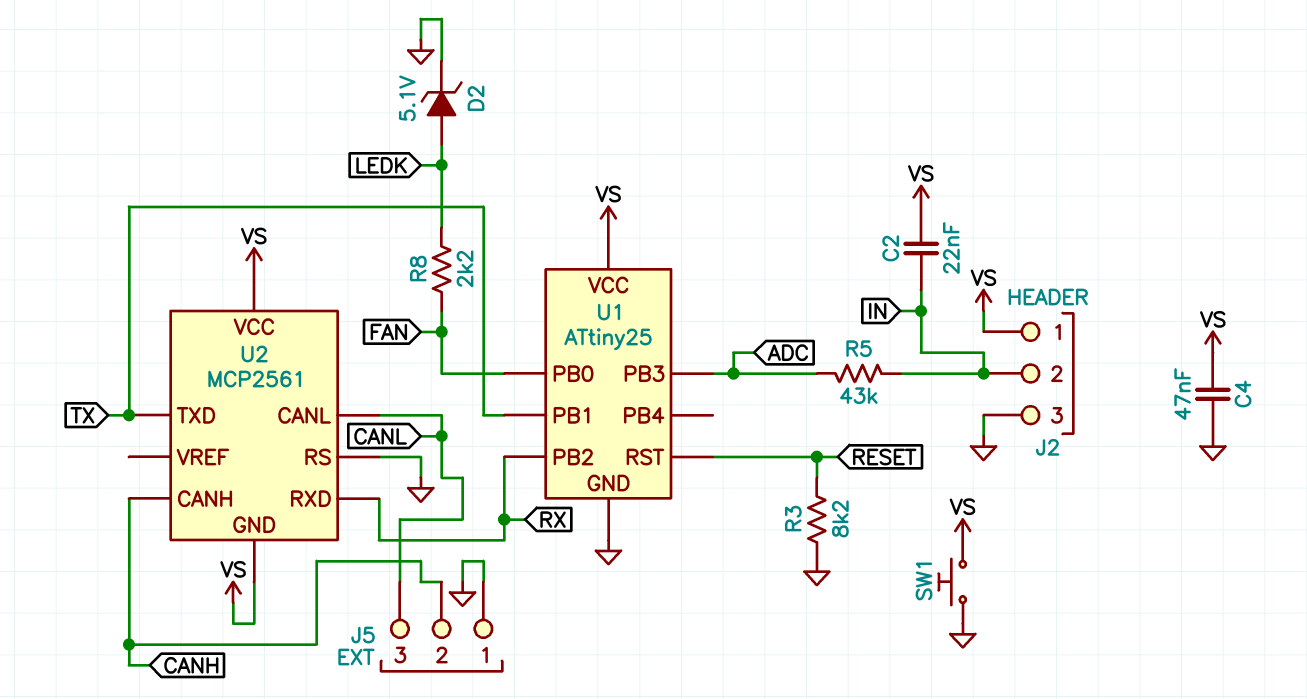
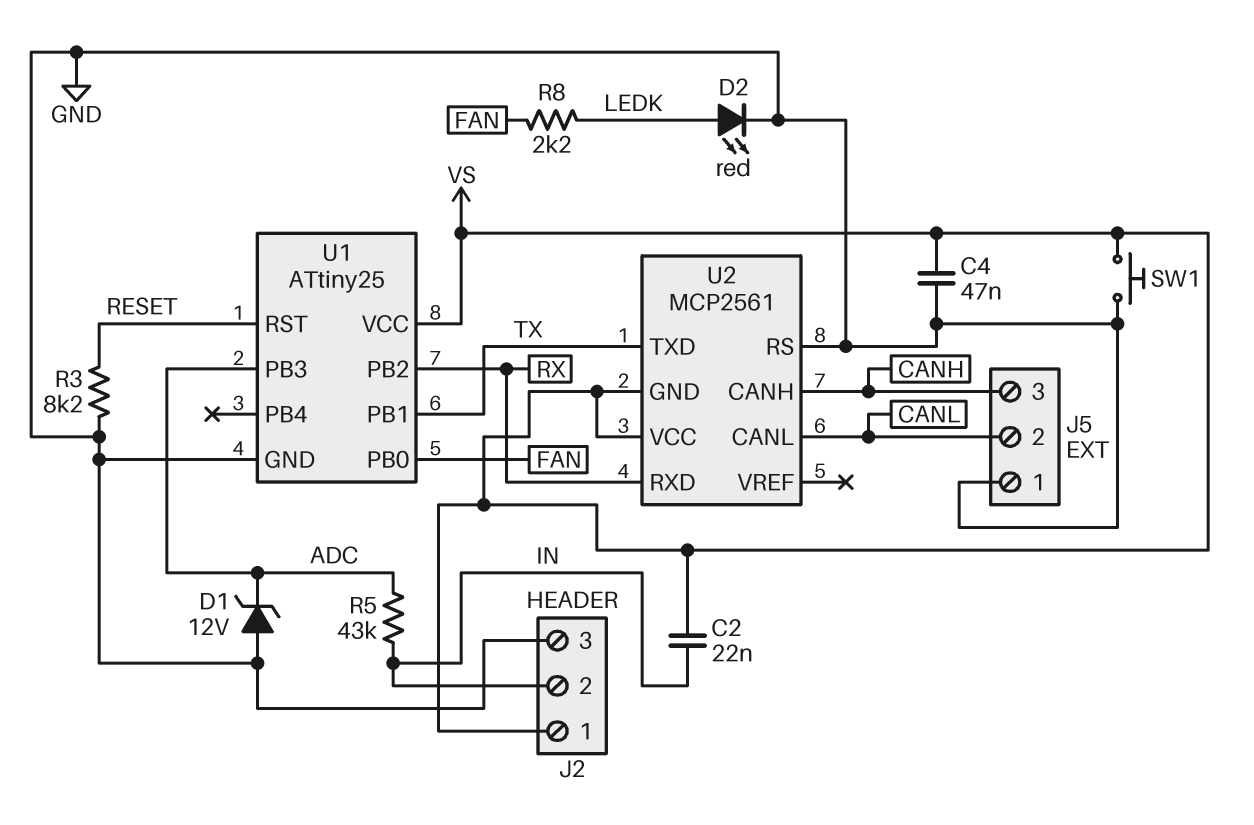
D1: none -> zener 12V (A GND, K ADC)
D2: zener 5.1V (A LEDK, K GND) -> LED red (A LEDK, K GND)
J5 pin 2: CANH -> CANL
J5 pin 3: CANL -> CANH

